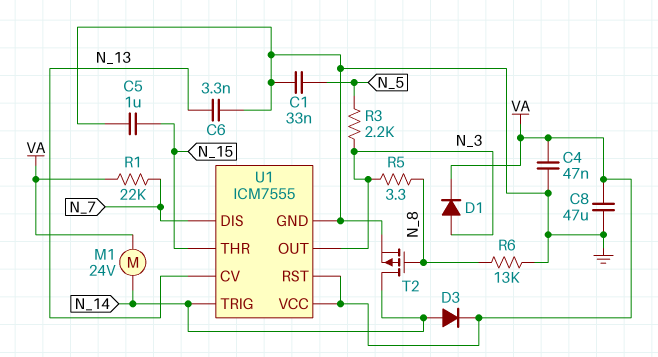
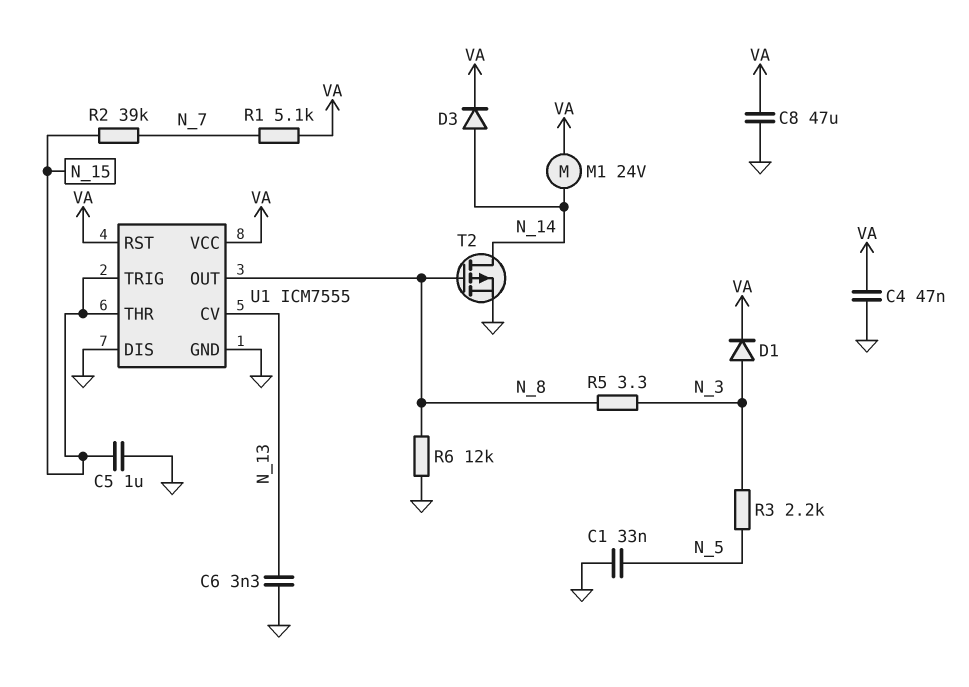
R1: 22k (N_7, VA) -> 5.1k (N_7, VA)
R2: none -> 39k (N_7, N_15)
R6: 13k (GND, N_8) -> 12k (GND, N_8)
U1 pin DIS: N_7 -> GND
U1 pin OUT: N_3 -> N_8
U1 pin TRIG: N_14 -> N_15

